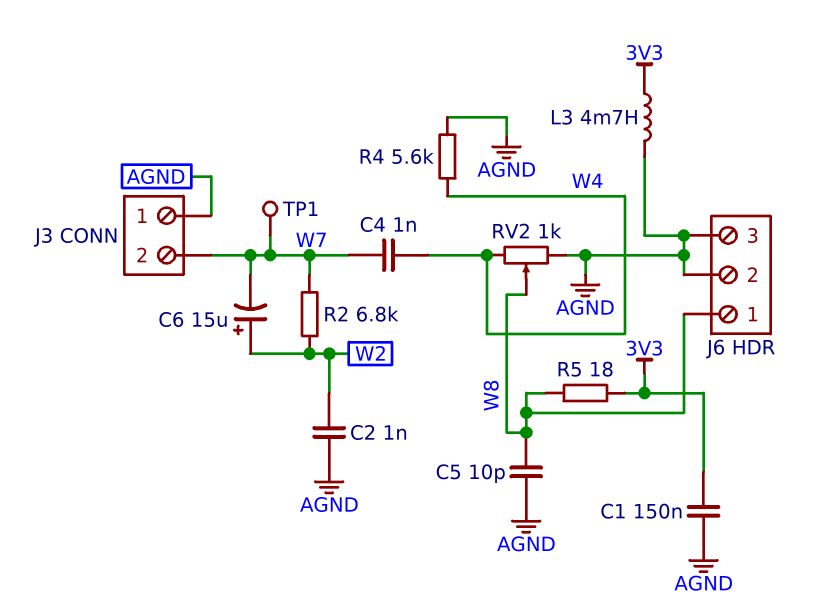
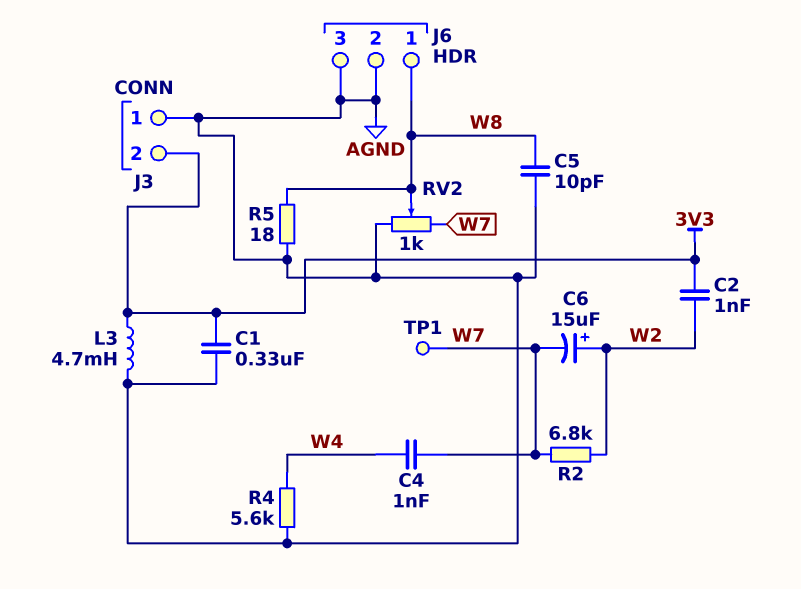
C1: 150nF (3V3, AGND) -> 330nF (3V3, AGND)
C2: 1nF (AGND, W2) -> 1nF (3V3, W2)
J3 pin 2: W7 -> 3V3
R5: 18 (3V3, W8) -> 18 (AGND, W8)
RV2: 1k (AGND, W4, wiper W8) -> 1k (AGND, W7, wiper W8)

